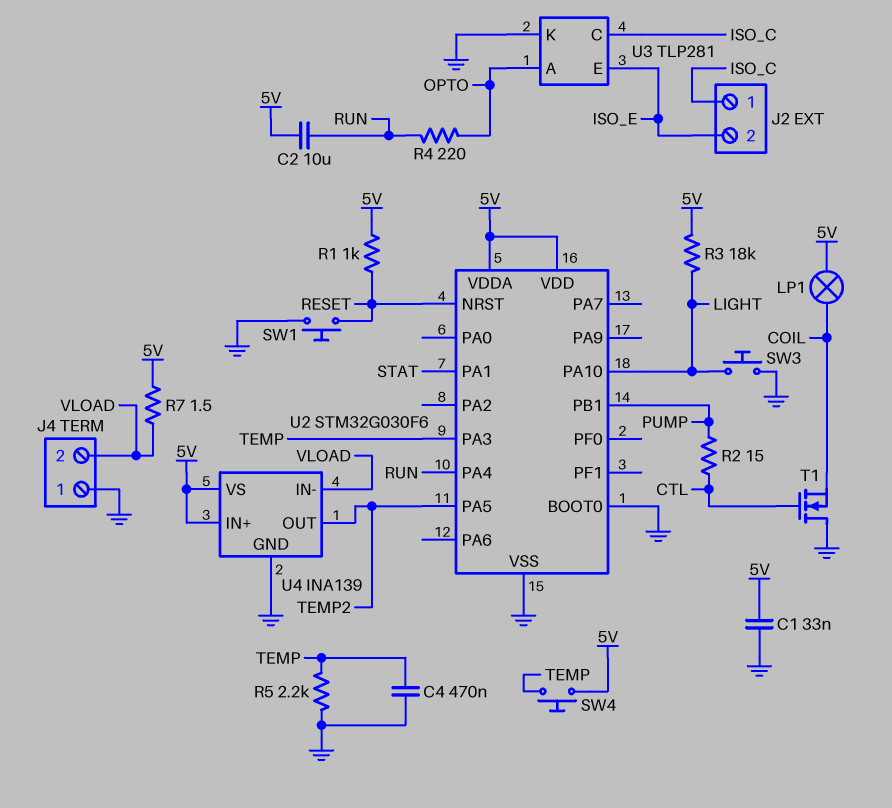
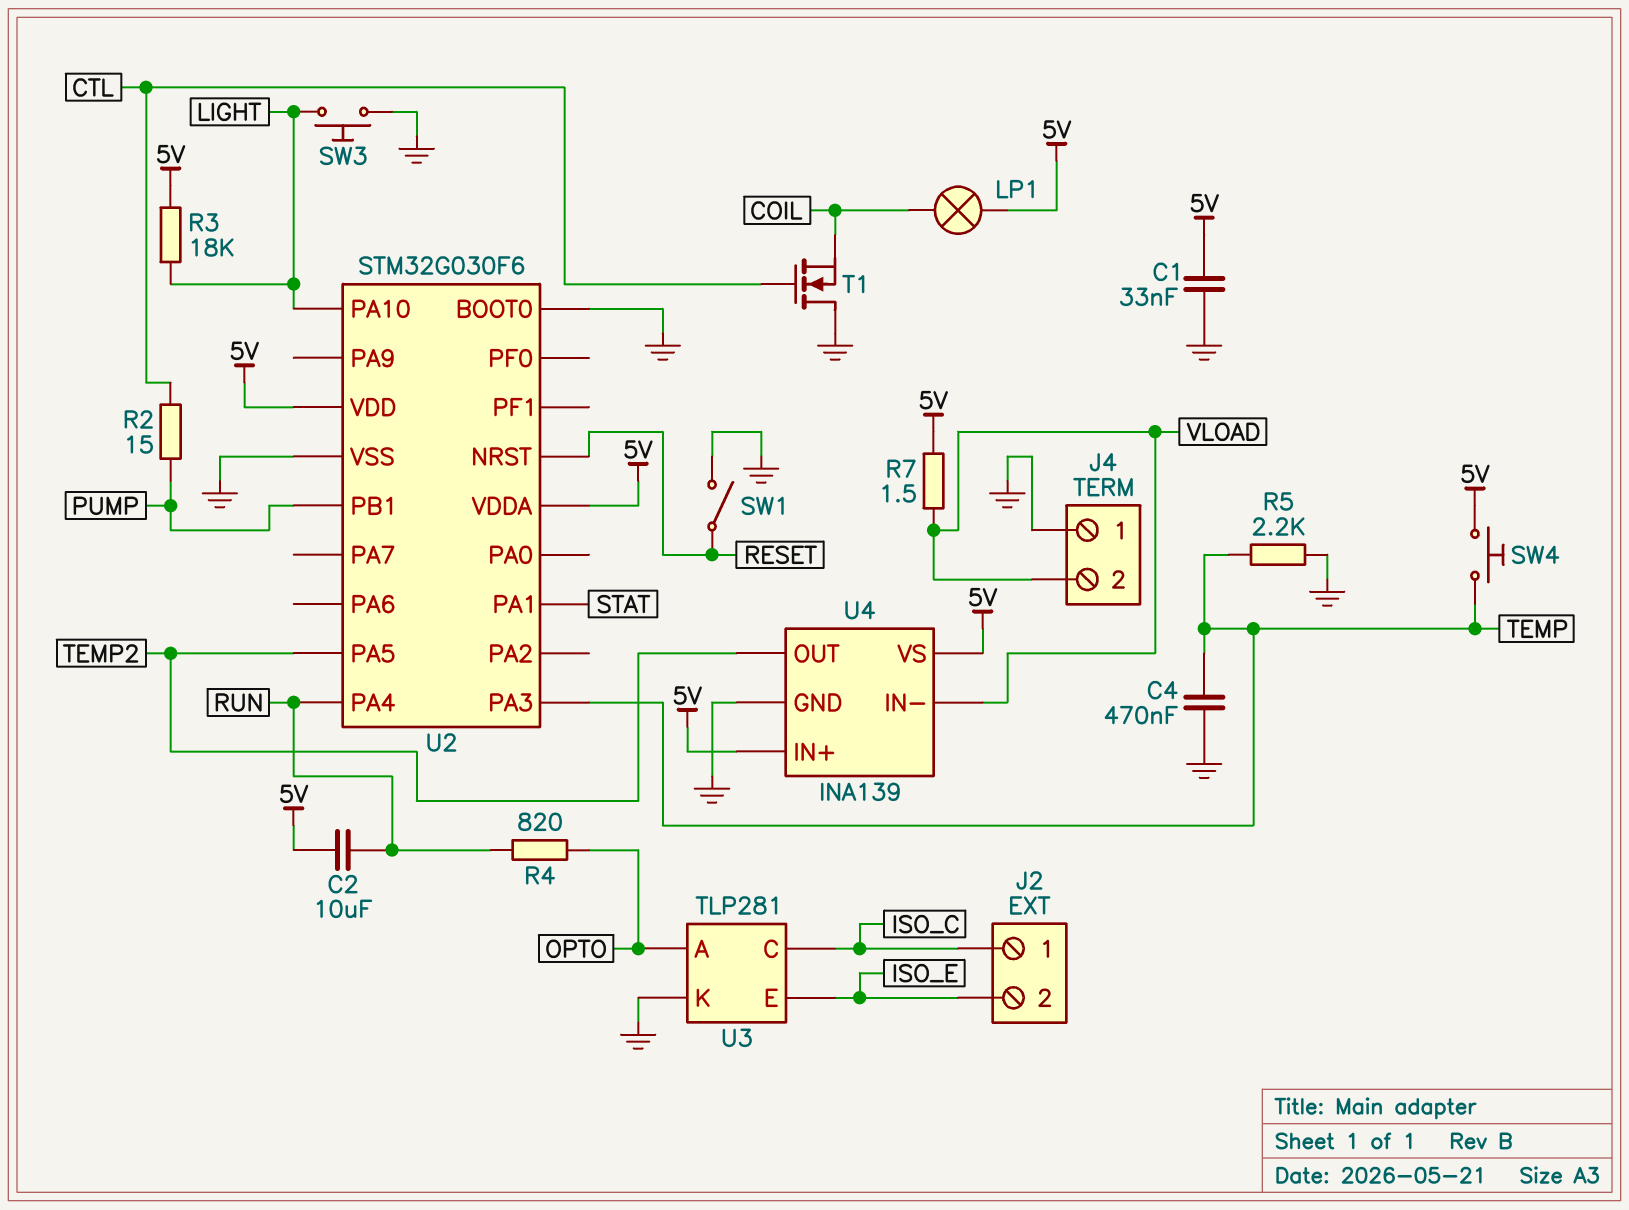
R1: 1k (5V, RESET) -> none
R4: 220 (OPTO, RUN) -> 820 (OPTO, RUN)
SW1: button (GND, RESET) -> switch (GND, RESET)

